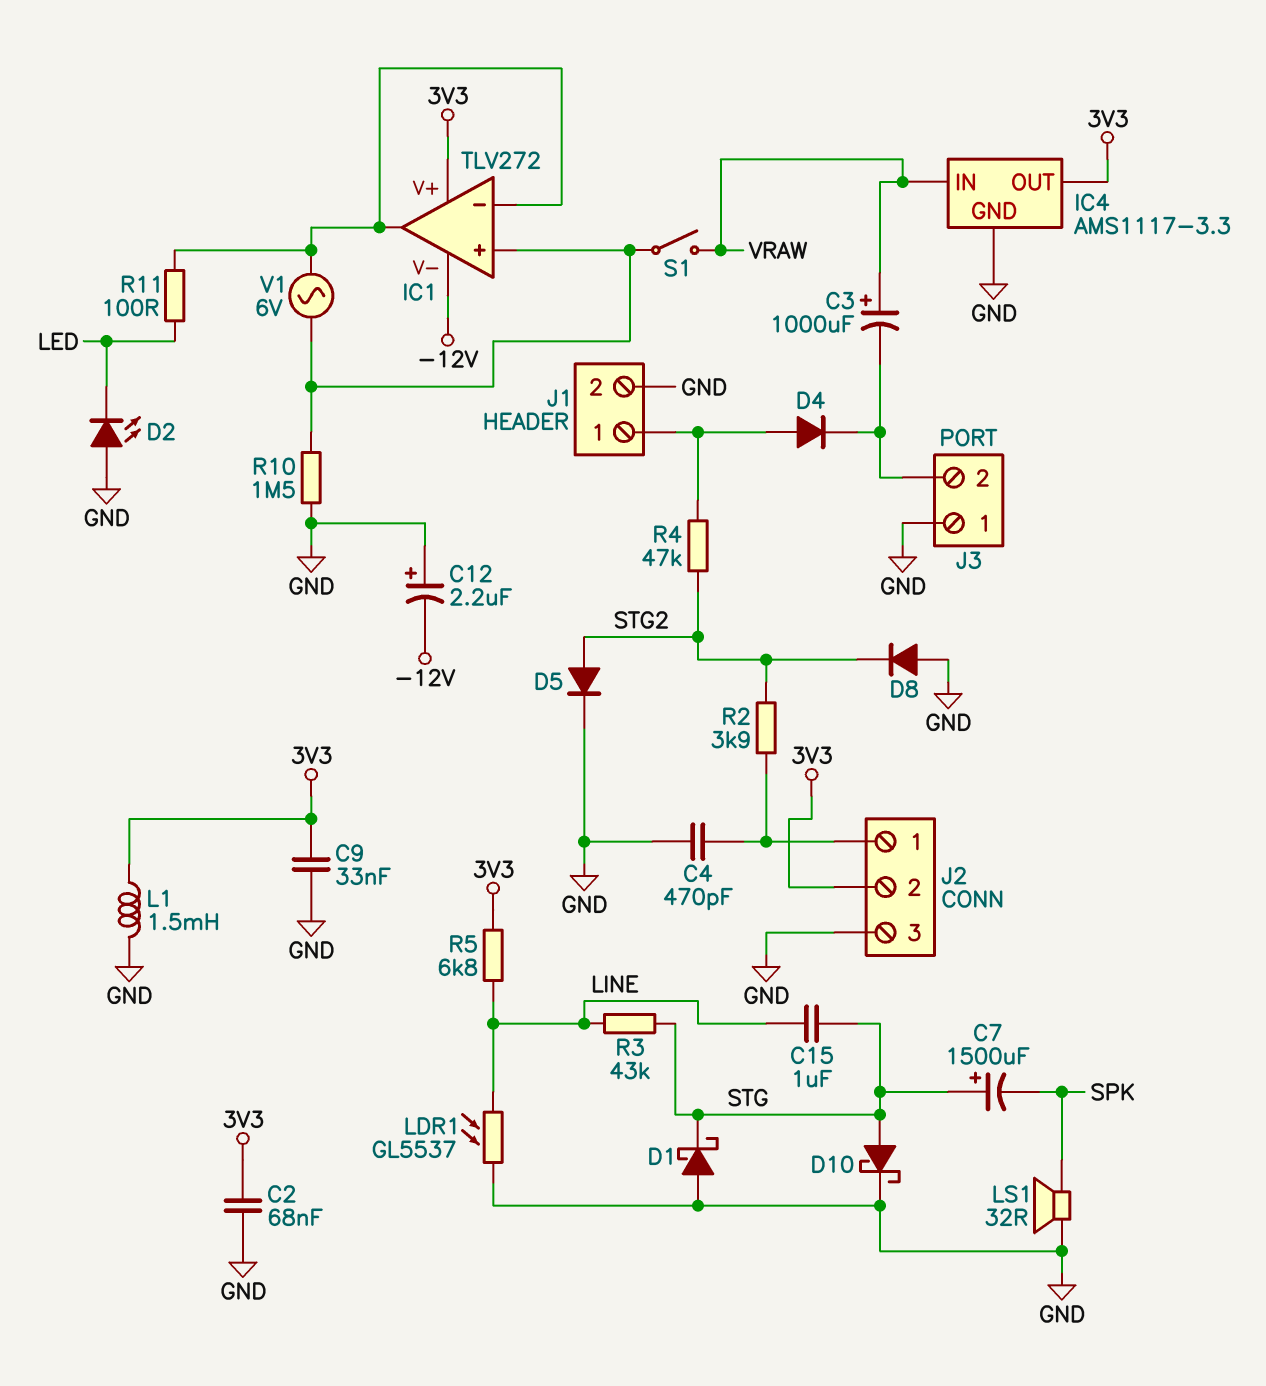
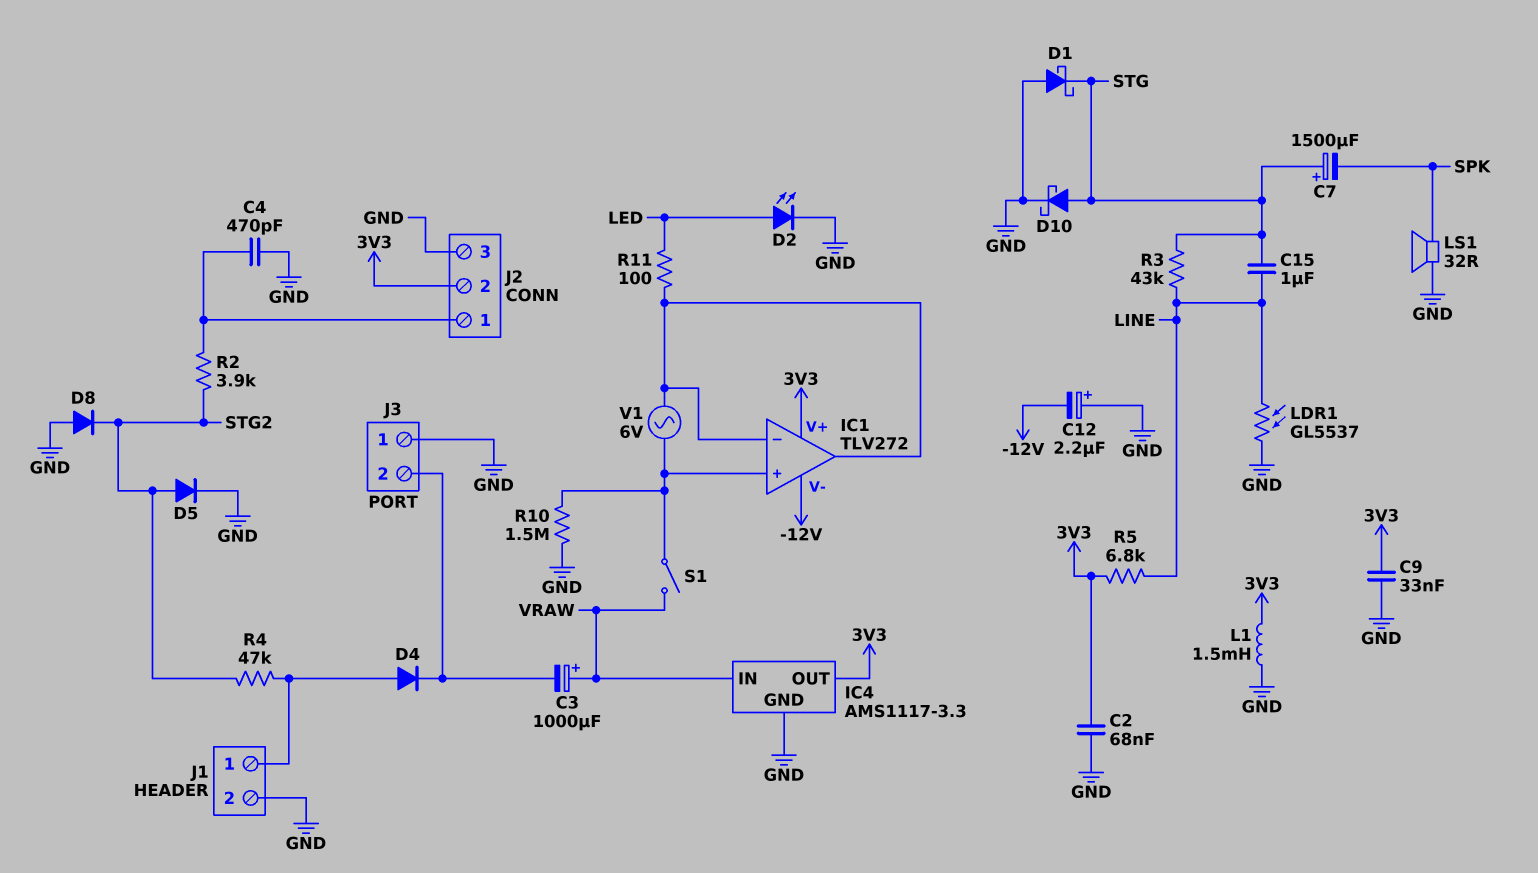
D2: LED (A GND, K LED) -> LED (A LED, K GND)

